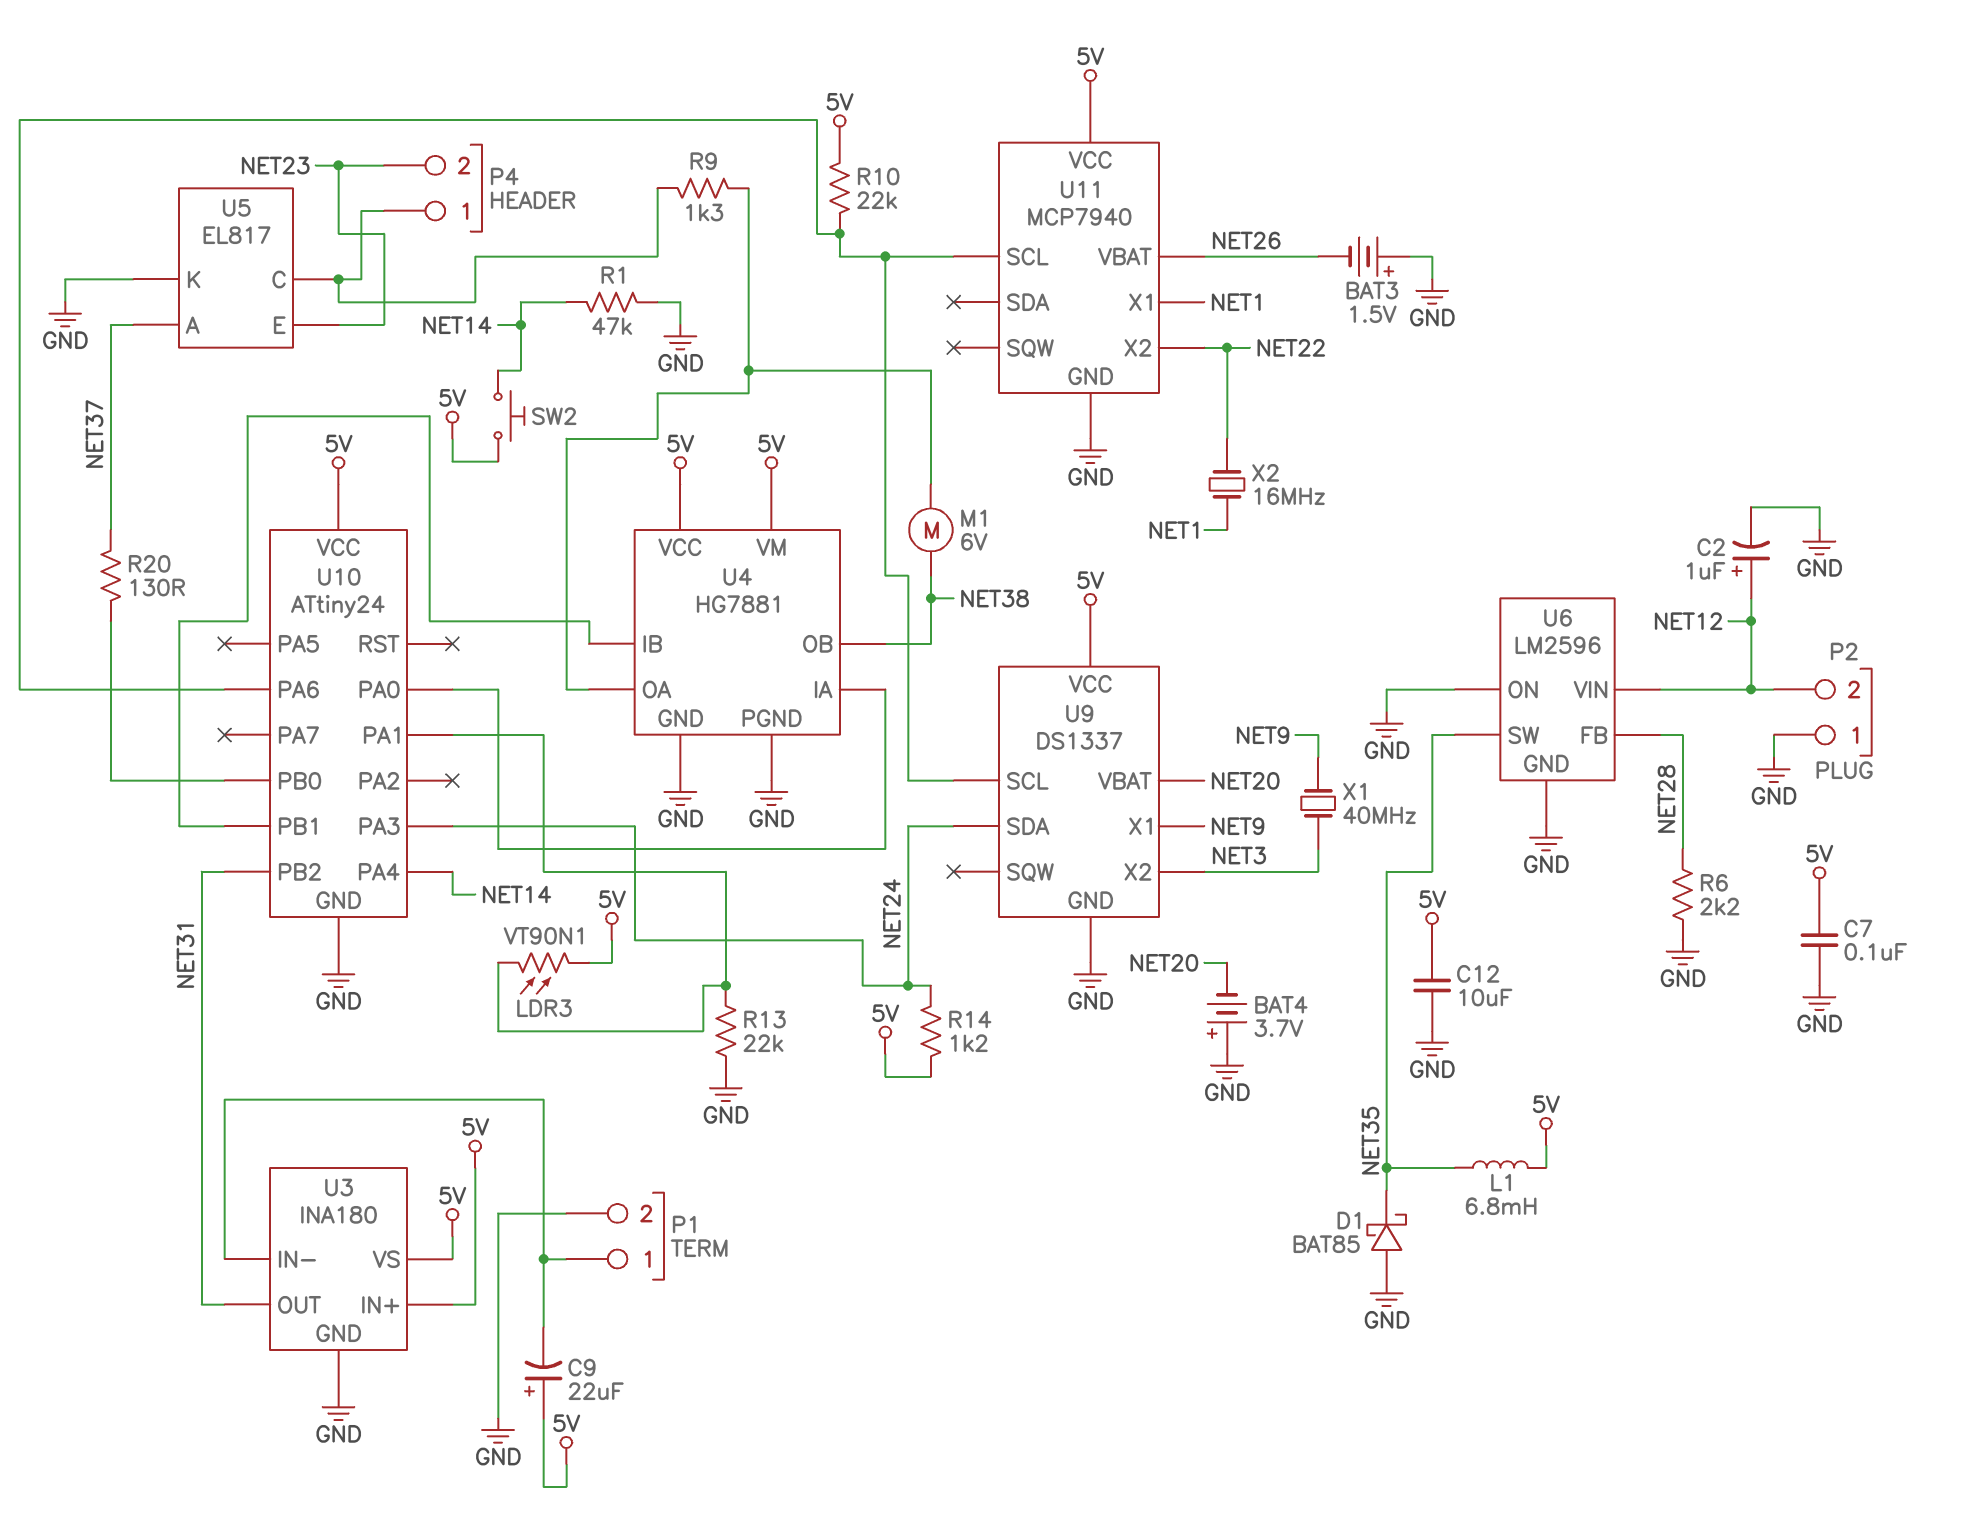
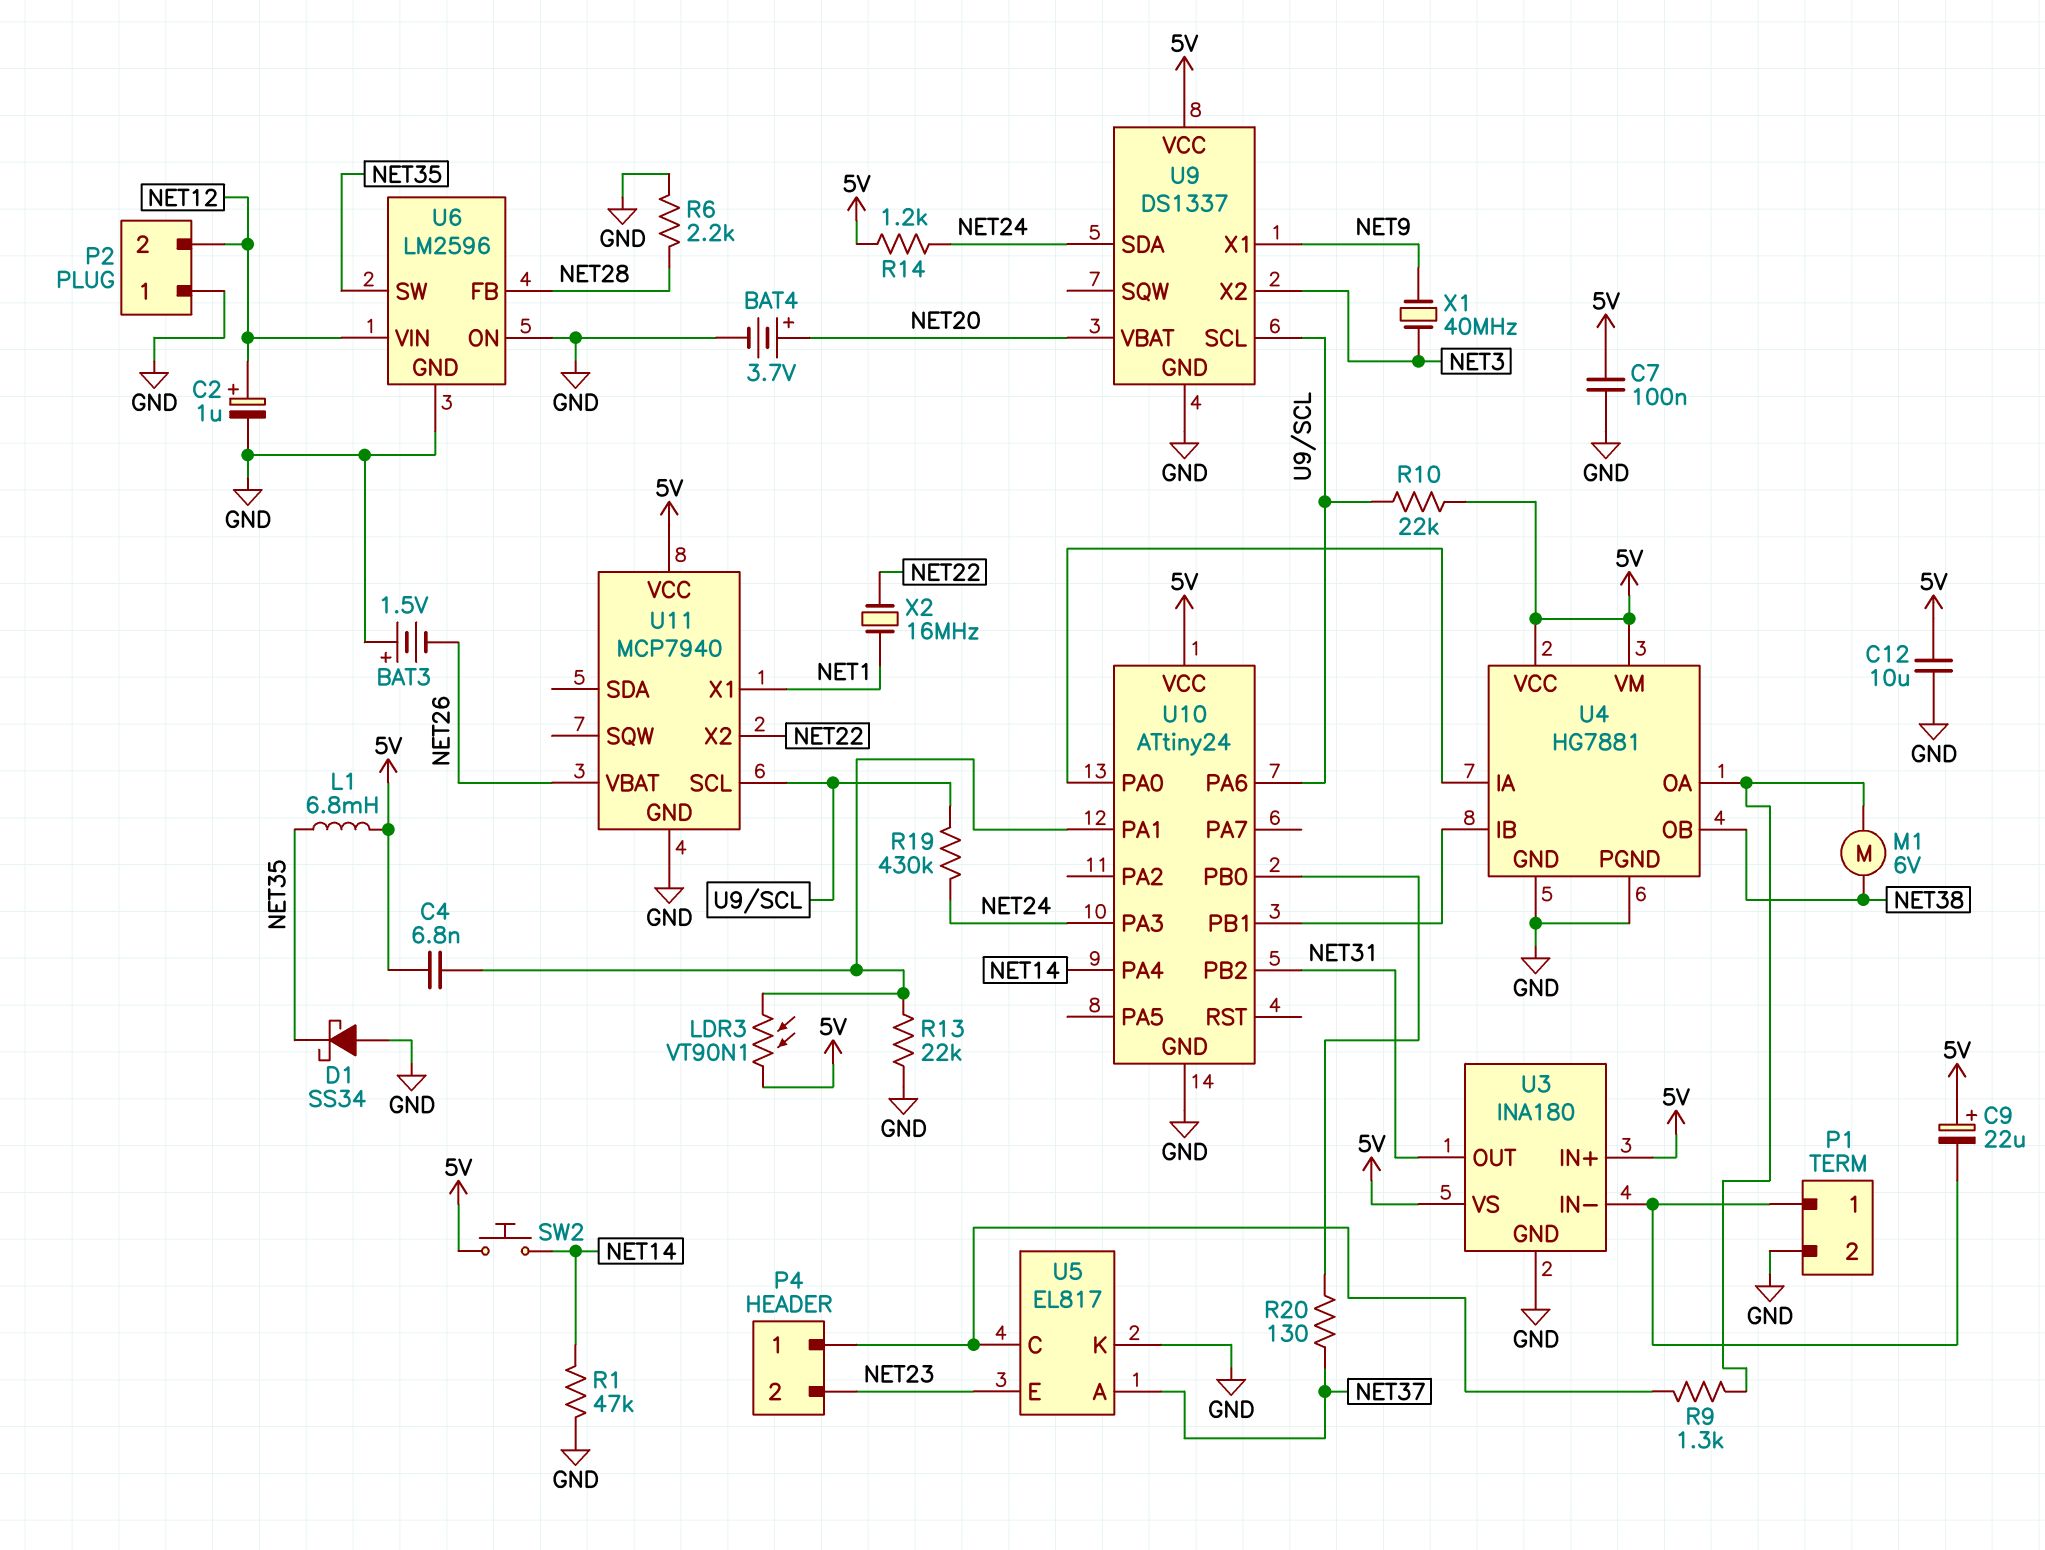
BAT4: 3.7V (plus GND, minus NET20) -> 3.7V (plus NET20, minus GND)
C4: none -> 6.8nF (5V, U10/PA1)
D1: schottky BAT85 (A GND, K NET35) -> schottky SS34 (A GND, K NET35)
R19: none -> 430k (NET24, U9/SCL)

